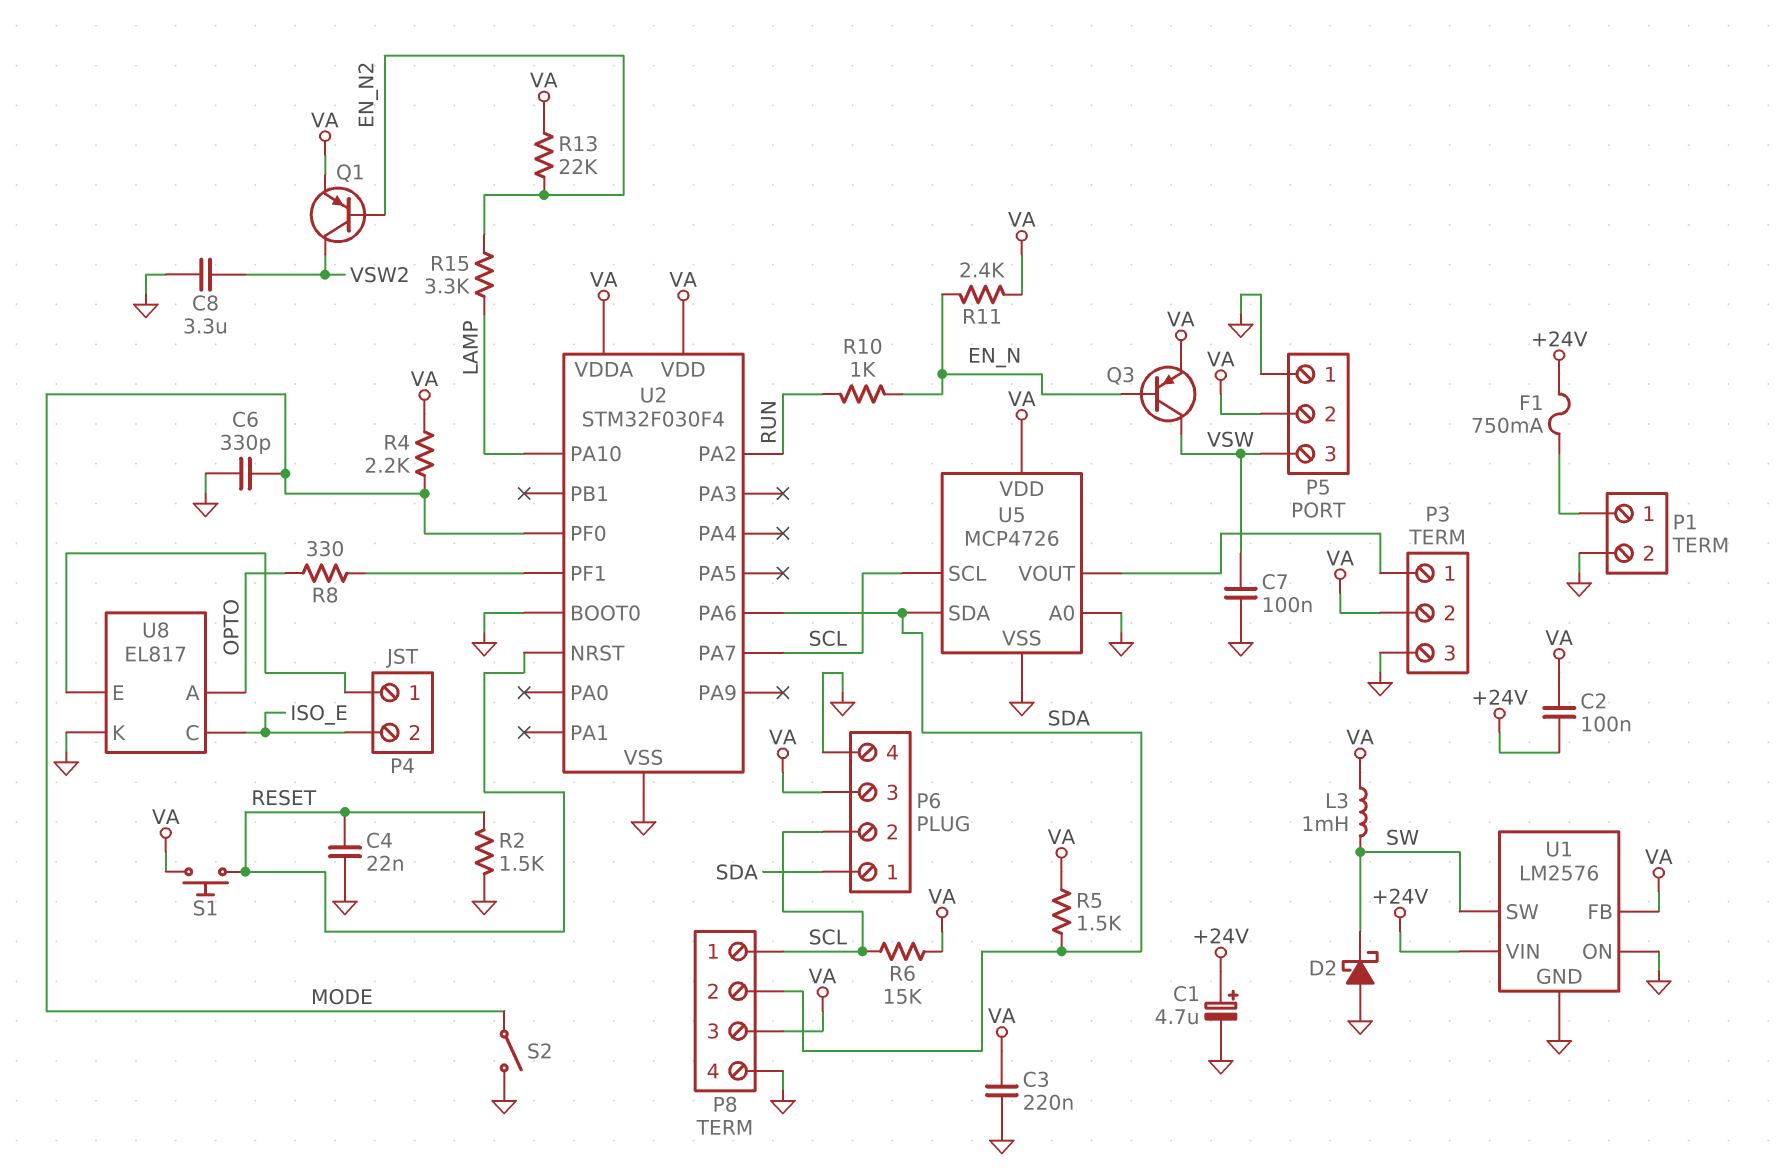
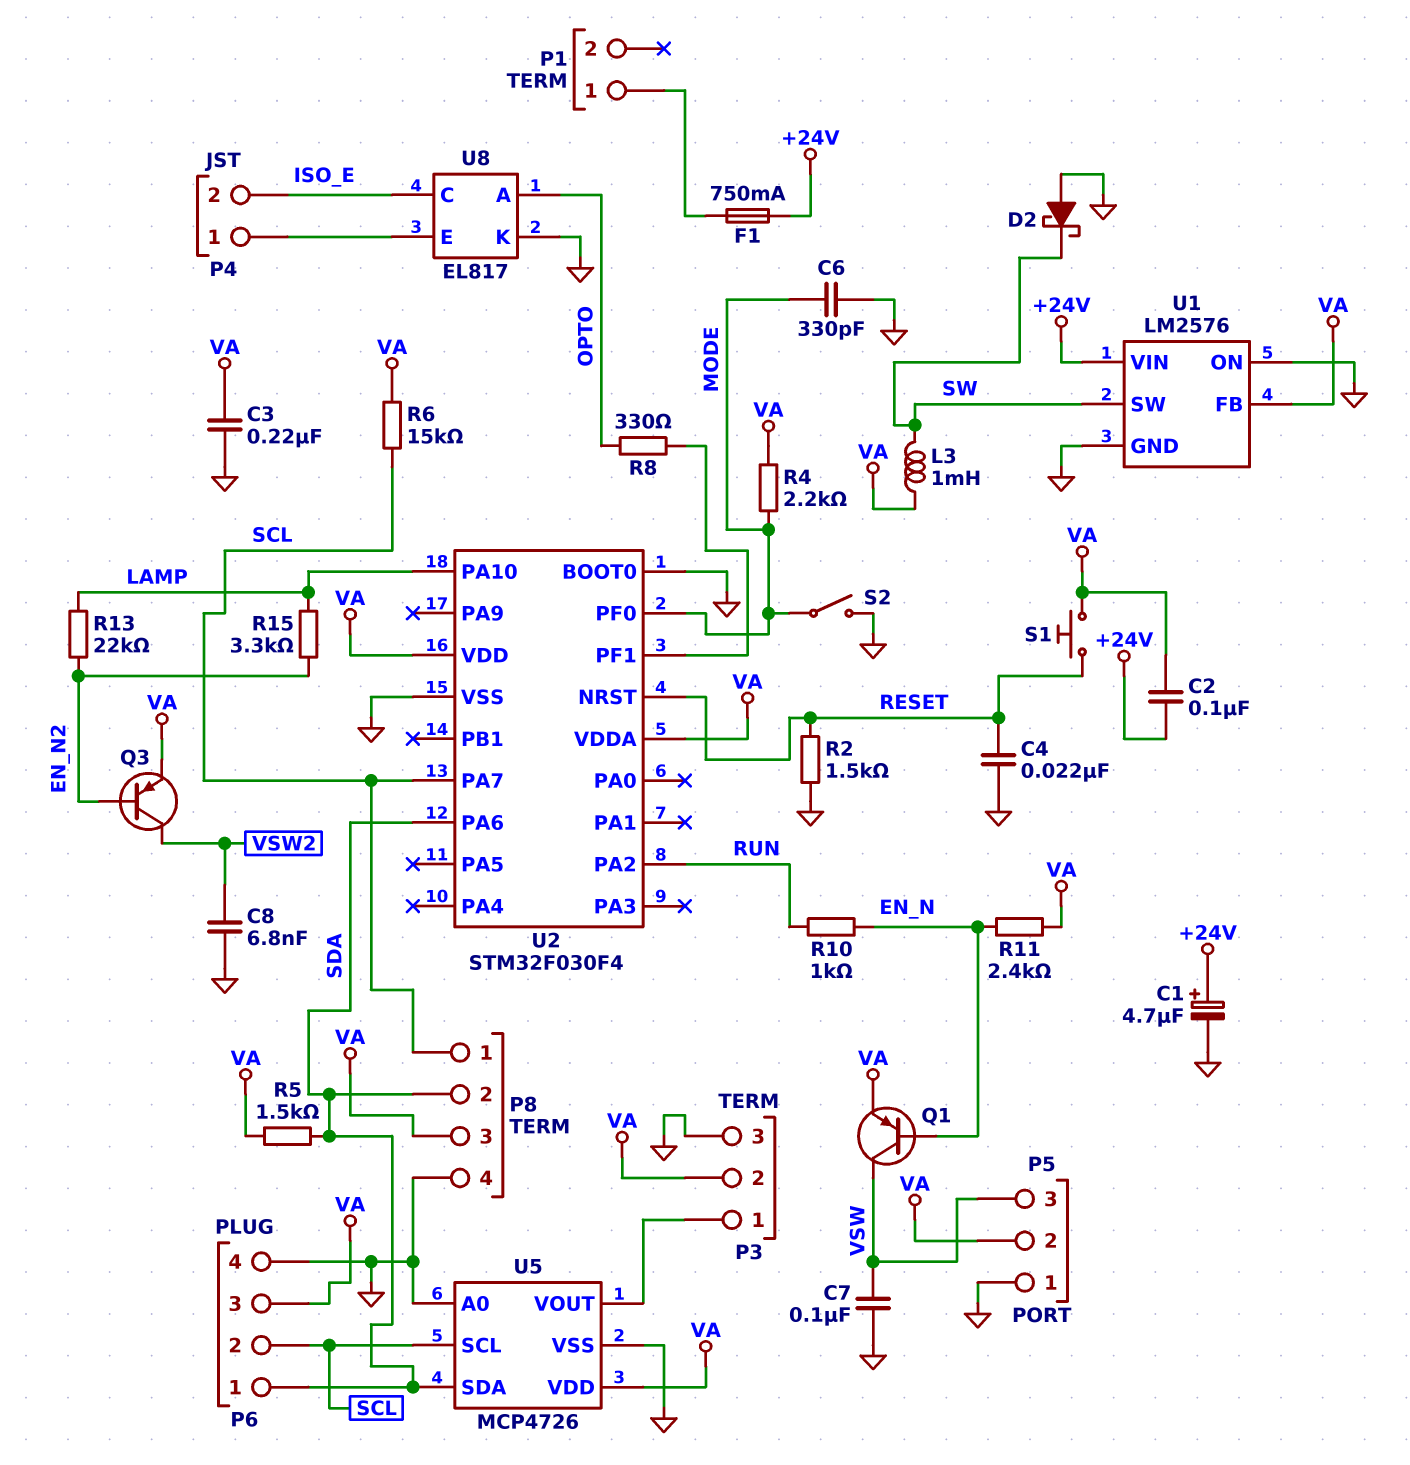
C8: 3.3uF (GND, VSW2) -> 6.8nF (GND, VSW2)
P1 pin 2: GND -> none
Q1: PNP (B EN_N2, C VSW2, E VA) -> PNP (B EN_N, C VSW, E VA)
Q3: PNP (B EN_N, C VSW, E VA) -> PNP (B EN_N2, C VSW2, E VA)
R13: 22k (EN_N2, VA) -> 22k (EN_N2, LAMP)

